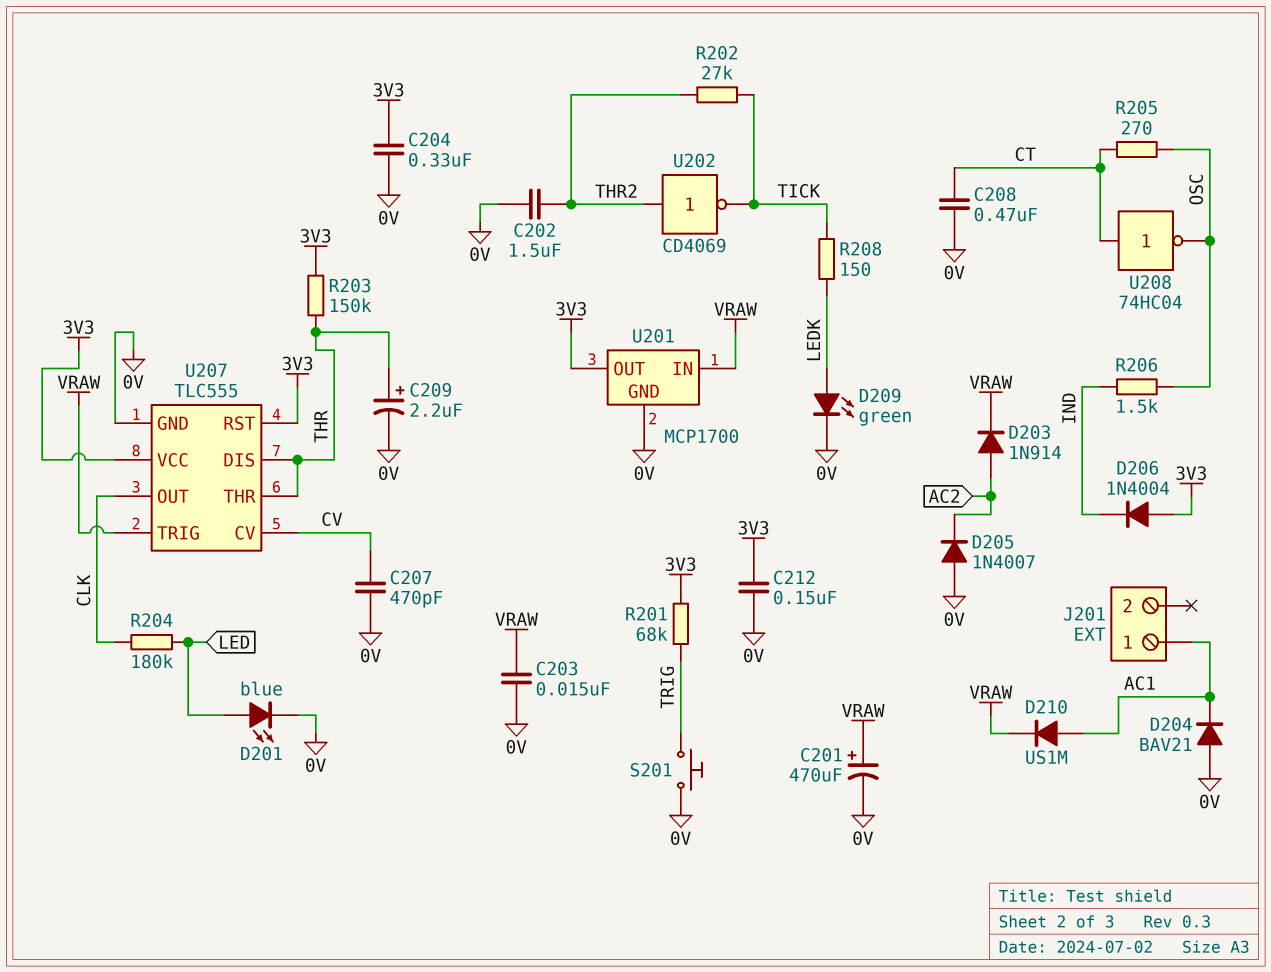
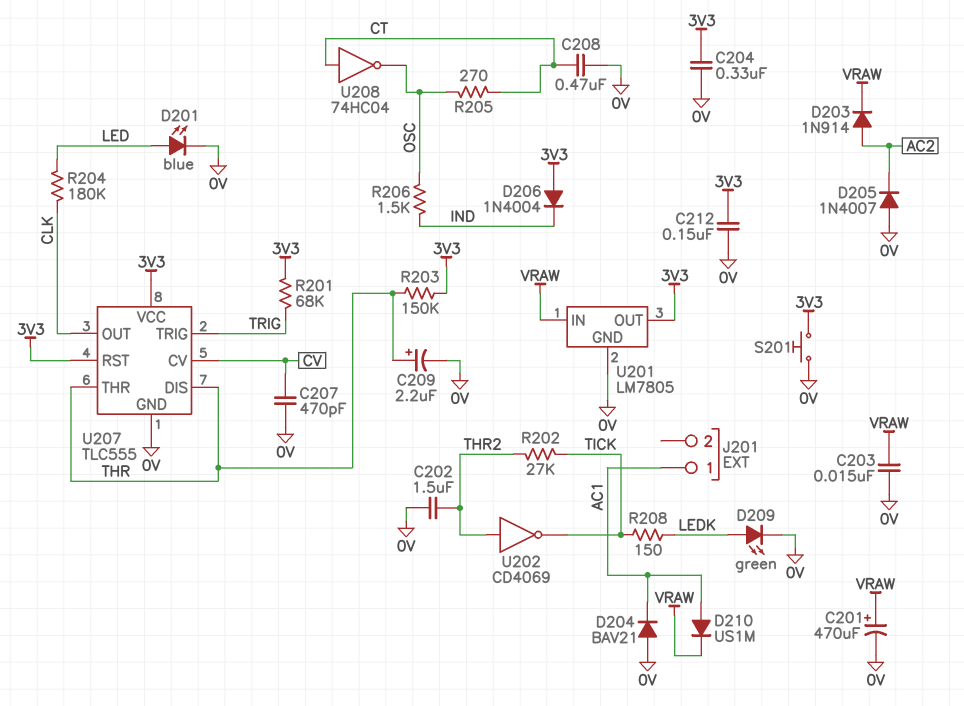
S201: button (0V, TRIG) -> button (0V, 3V3)
U201: MCP1700 -> LM7805
U207 pin TRIG: VRAW -> TRIG

